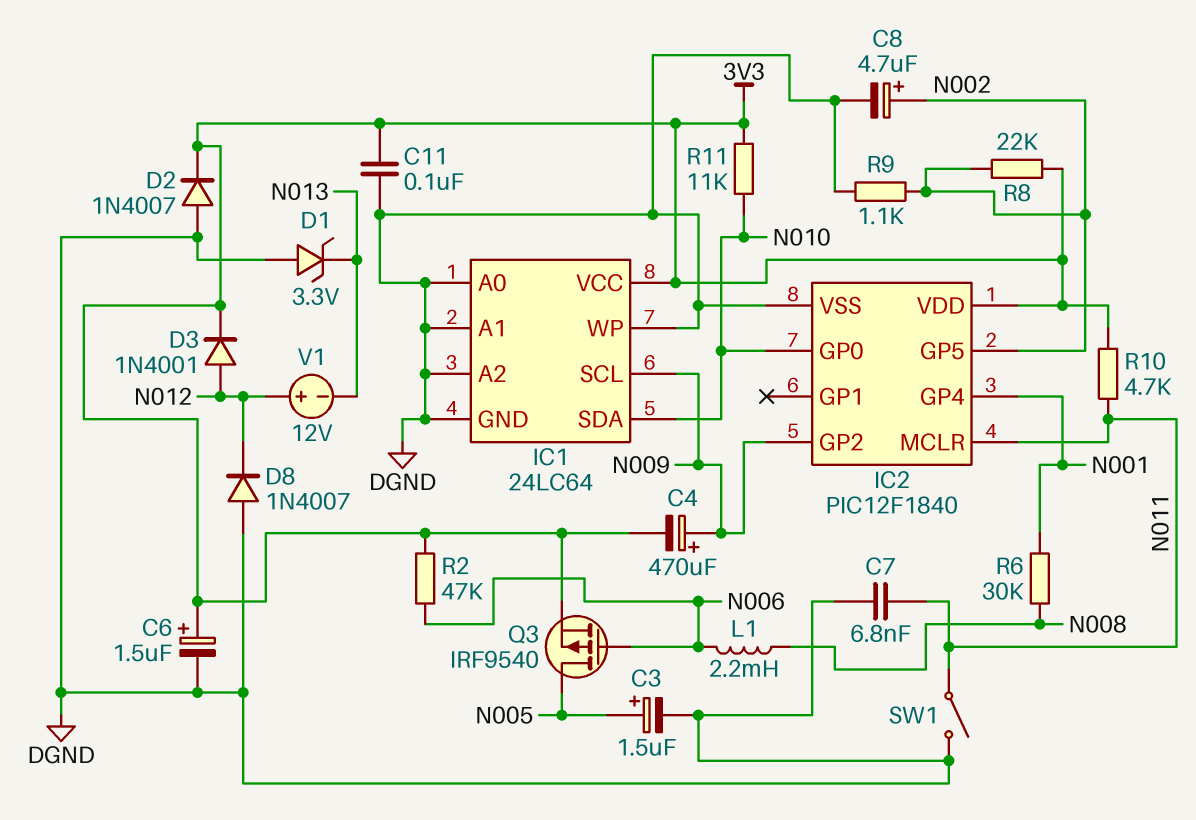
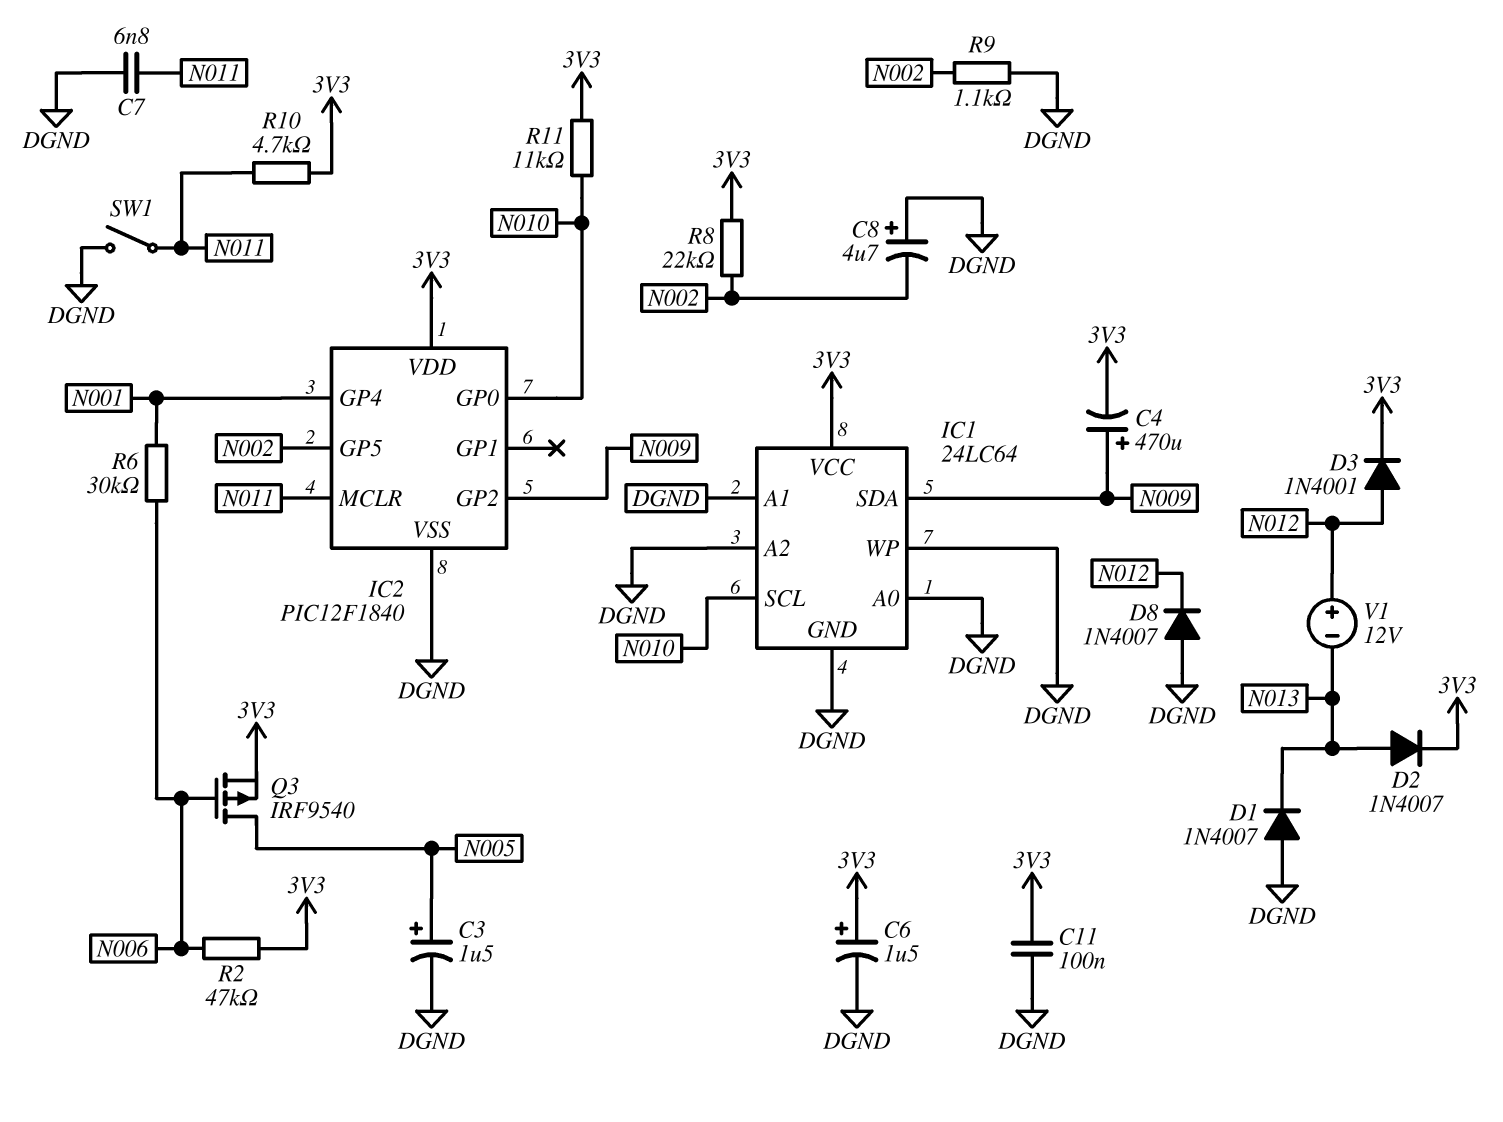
C8: 4.7uF (plus N002, minus DGND) -> 4.7uF (plus DGND, minus N002)
D1: zener 3.3V (A DGND, K N013) -> diode 1N4007 (A DGND, K N013)
D2: diode 1N4007 (A DGND, K 3V3) -> diode 1N4007 (A N013, K 3V3)
IC1 pin SCL: N009 -> N010
IC1 pin SDA: N010 -> N009
L1: 2.2mH (N006, N008) -> none
R6: 30k (N001, N008) -> 30k (N001, N006)

